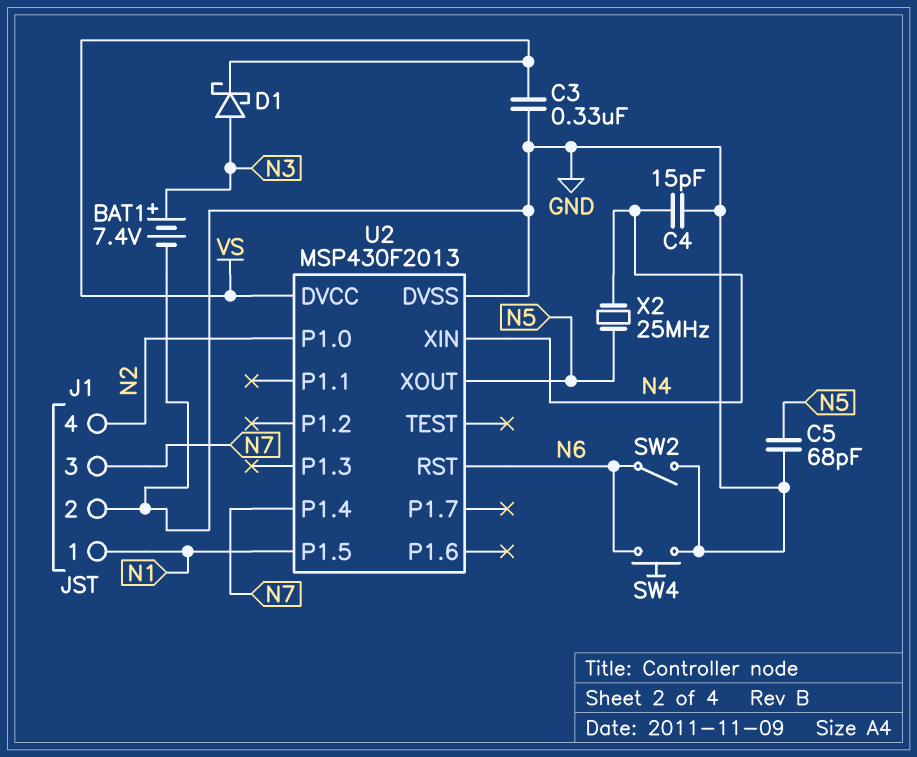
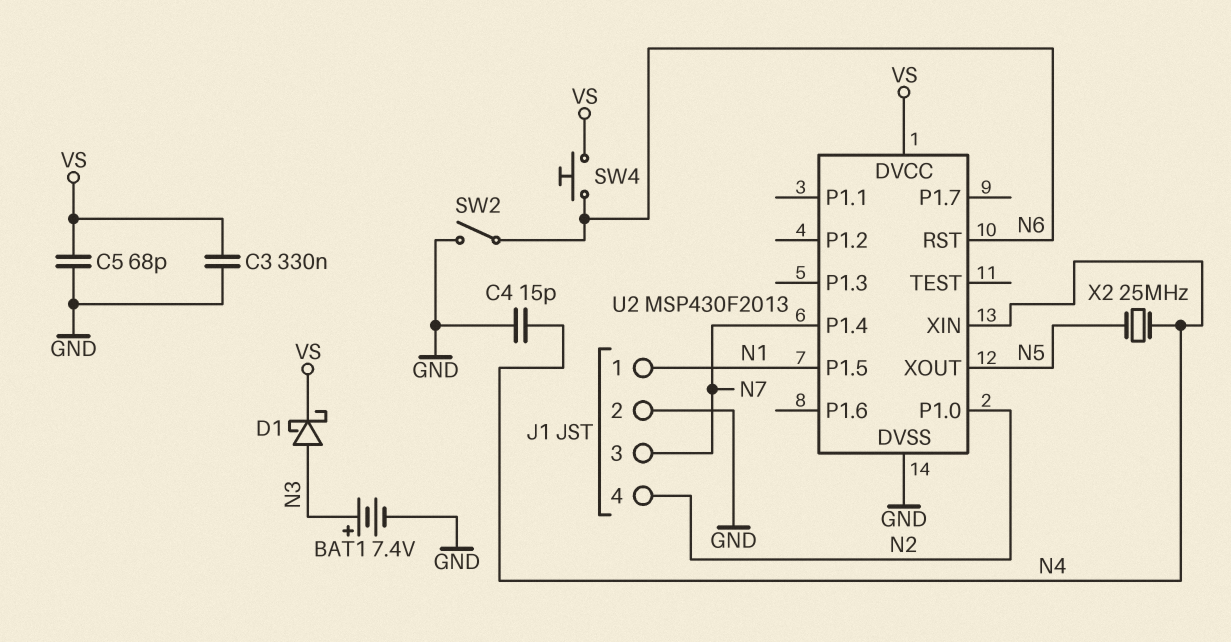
C5: 68pF (GND, N5) -> 68pF (GND, VS)
SW4: button (GND, N6) -> button (N6, VS)

